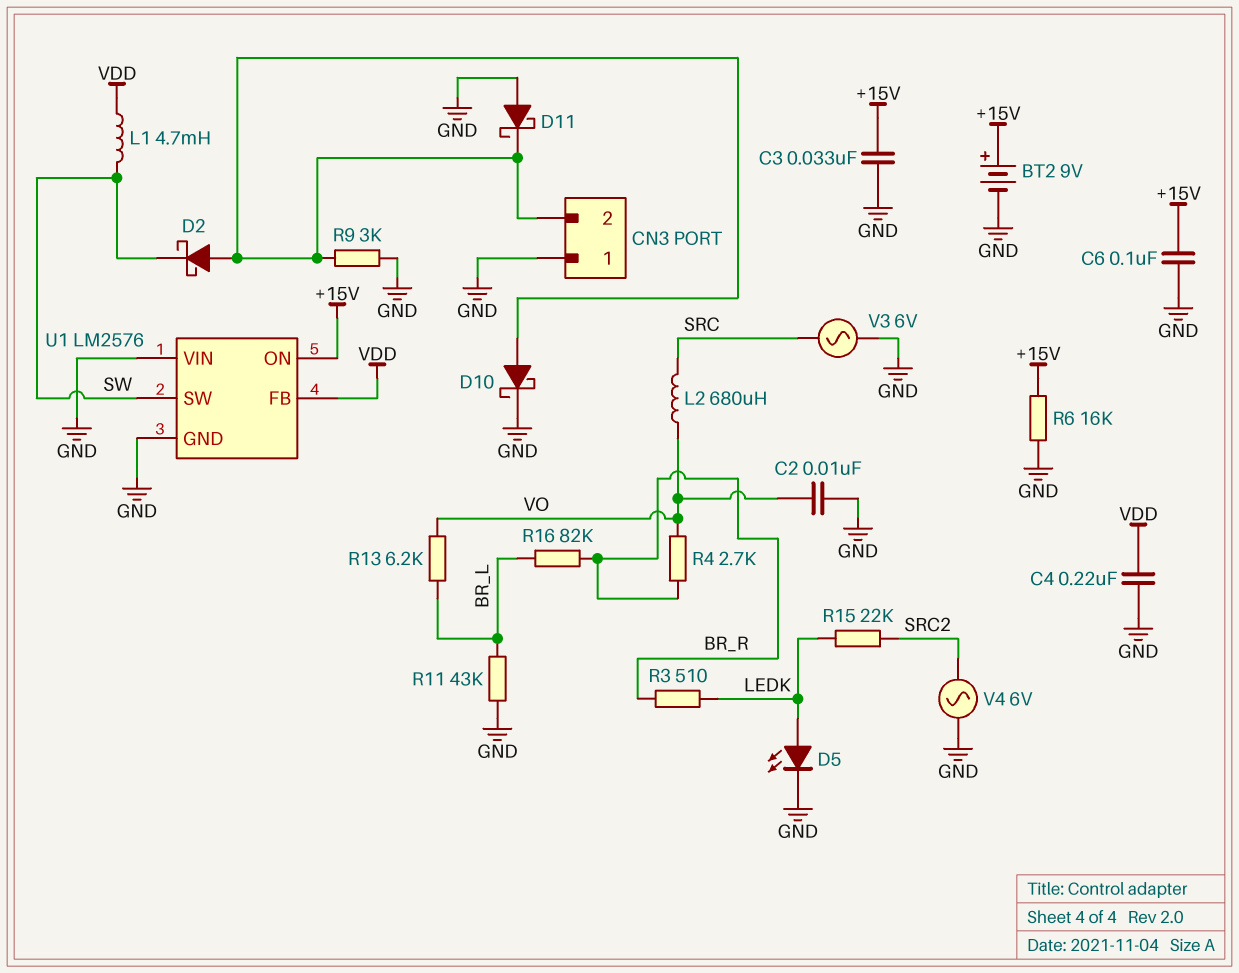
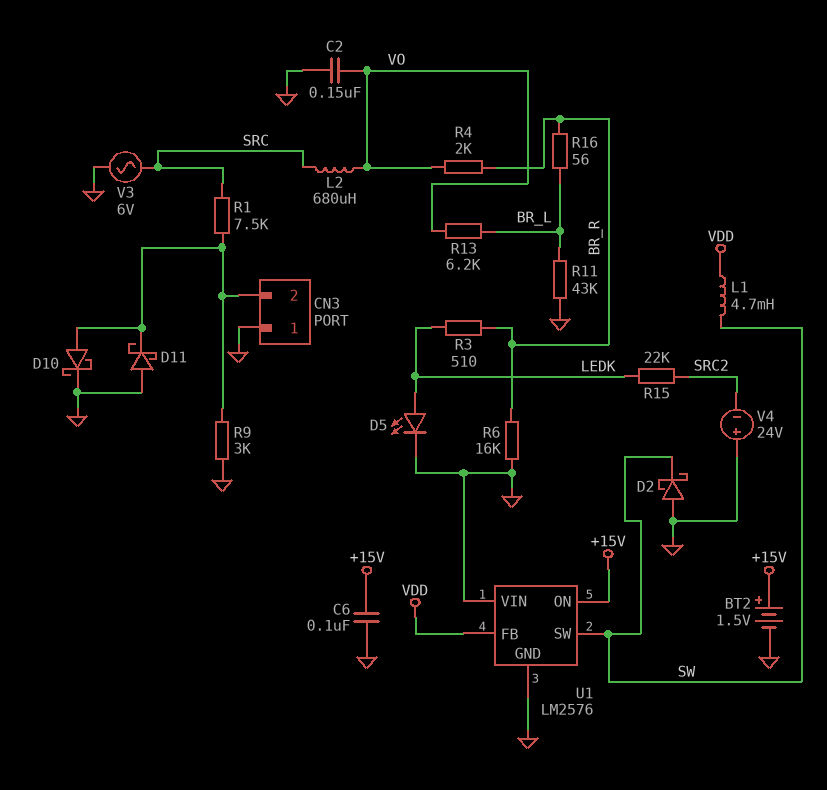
BT2: 9V (plus +15V, minus GND) -> 1.5V (plus +15V, minus GND)
C2: 10nF (GND, VO) -> 150nF (GND, VO)
C3: 33nF (+15V, GND) -> none
C4: 220nF (GND, VDD) -> none
D2: schottky (A CN3/2, K SW) -> schottky (A GND, K SW)
R1: none -> 7.5k (CN3/2, SRC)
R4: 2.7k (BR_R, VO) -> 2k (BR_R, VO)
R6: 16k (+15V, GND) -> 16k (BR_R, GND)
R16: 82k (BR_L, BR_R) -> 56 (BR_L, BR_R)
V4: AC 6V (GND, SRC2) -> 24V (plus GND, minus SRC2)

